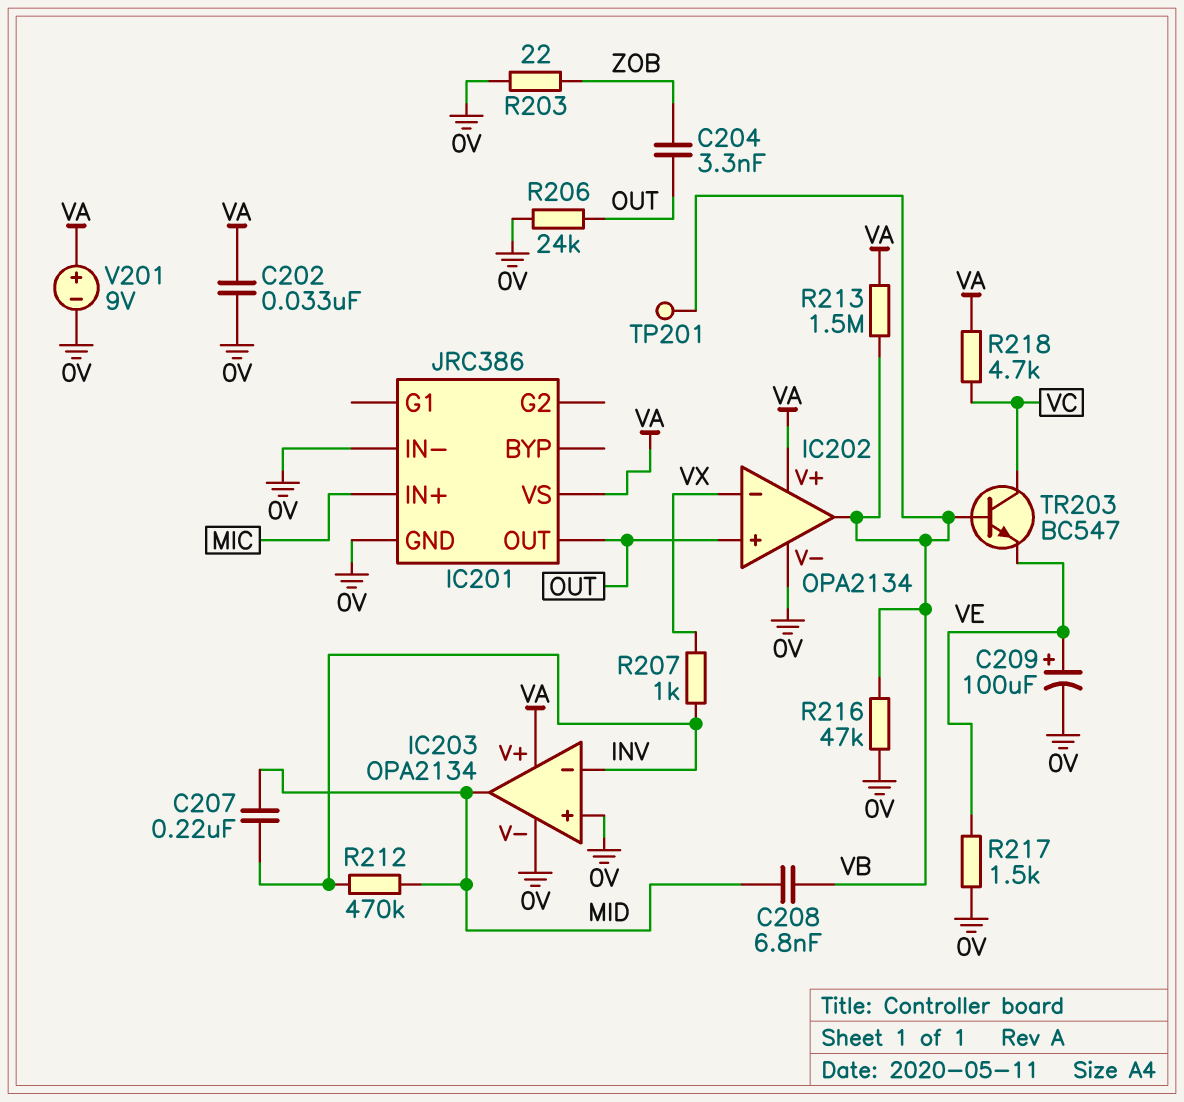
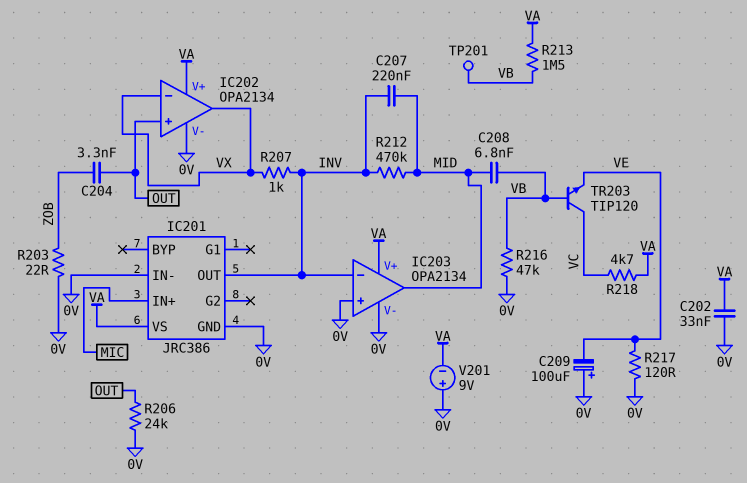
C209: 100uF (plus VE, minus 0V) -> 100uF (plus 0V, minus VE)
IC201 pin OUT: OUT -> INV
IC202 pin out: VB -> VX
R217: 1.5k (0V, VE) -> 120 (0V, VE)
TR203: NPN BC547 (B VB, C VC, E VE) -> NPN TIP120 (B VB, C VC, E VE)
V201: 9V (plus VA, minus 0V) -> 9V (plus 0V, minus VA)

